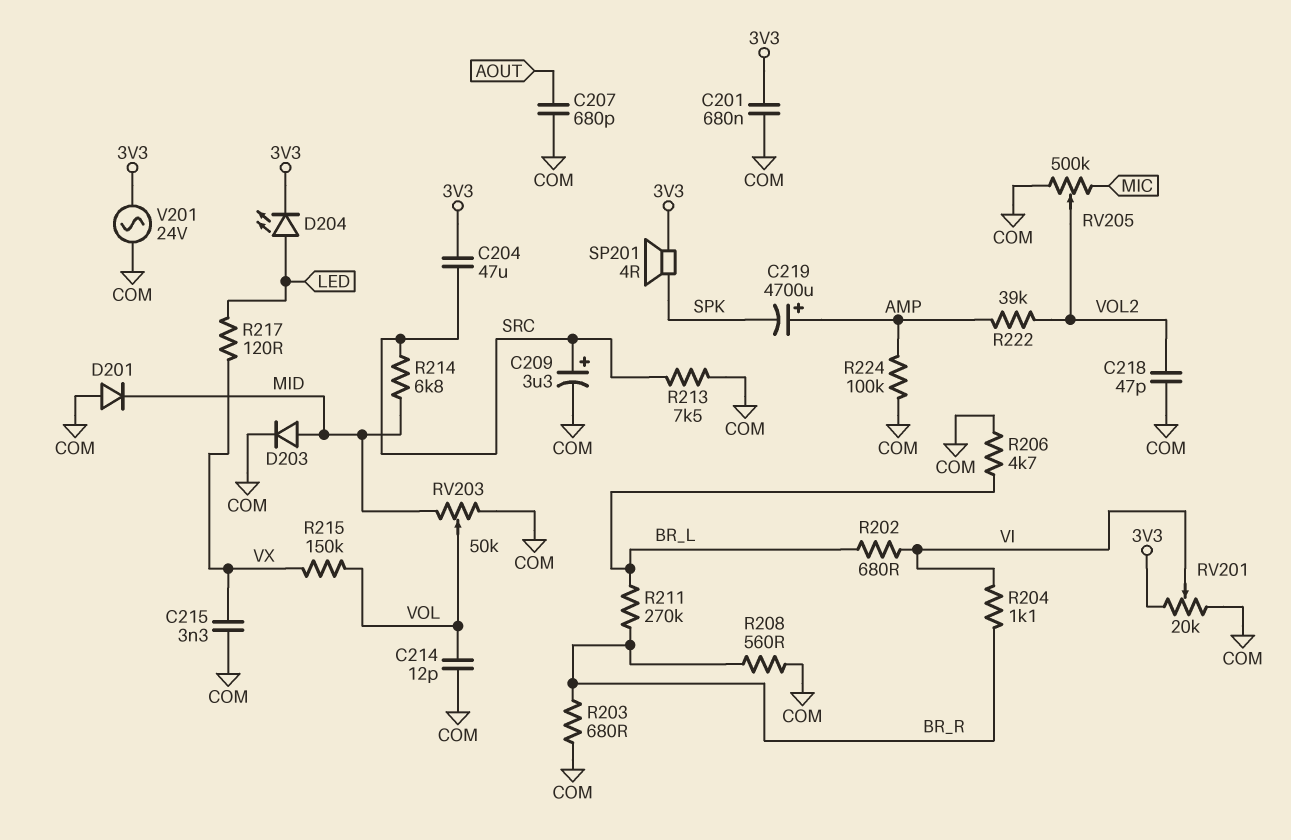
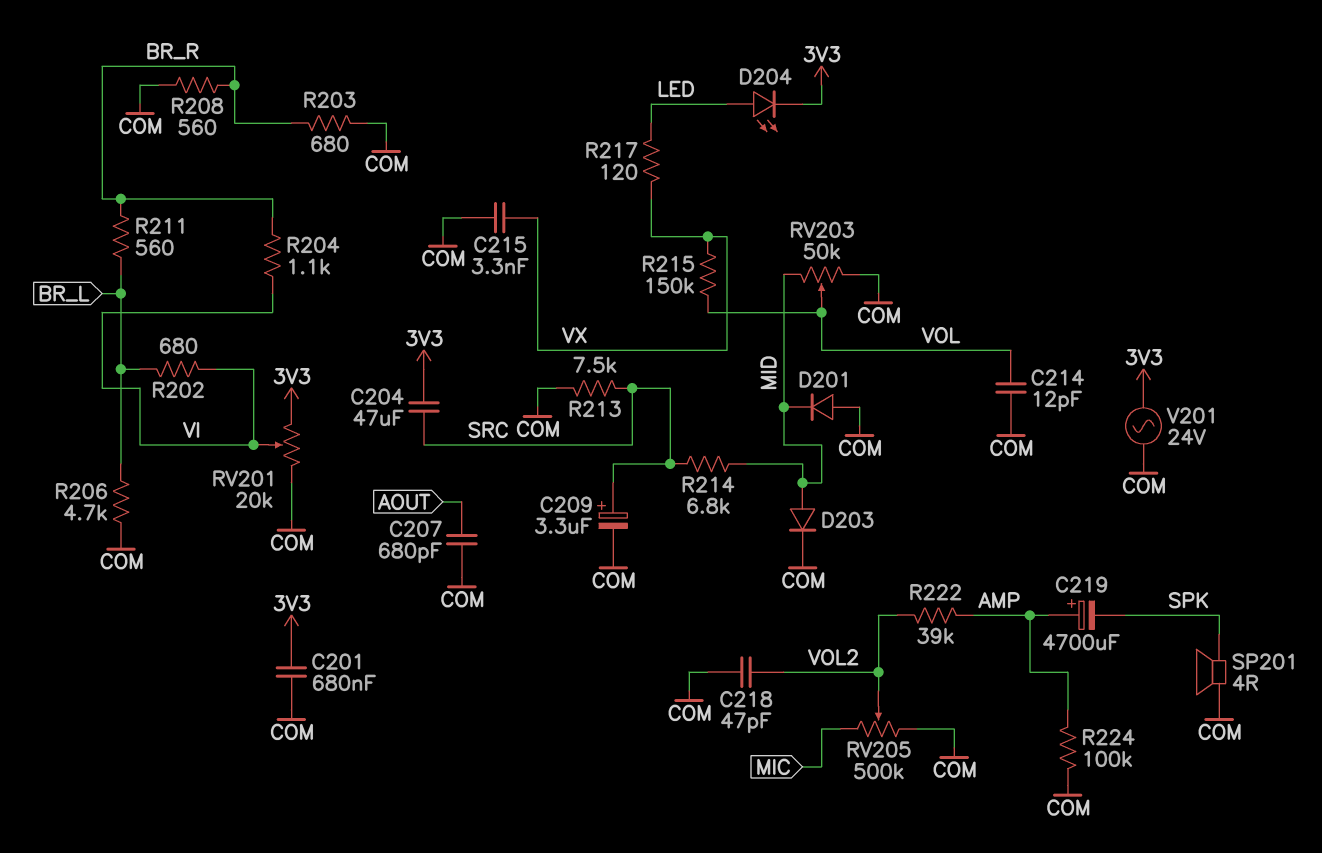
R211: 270k (BR_L, BR_R) -> 560 (BR_L, BR_R)
SP201: speaker 4R (3V3, SPK) -> speaker 4R (COM, SPK)

